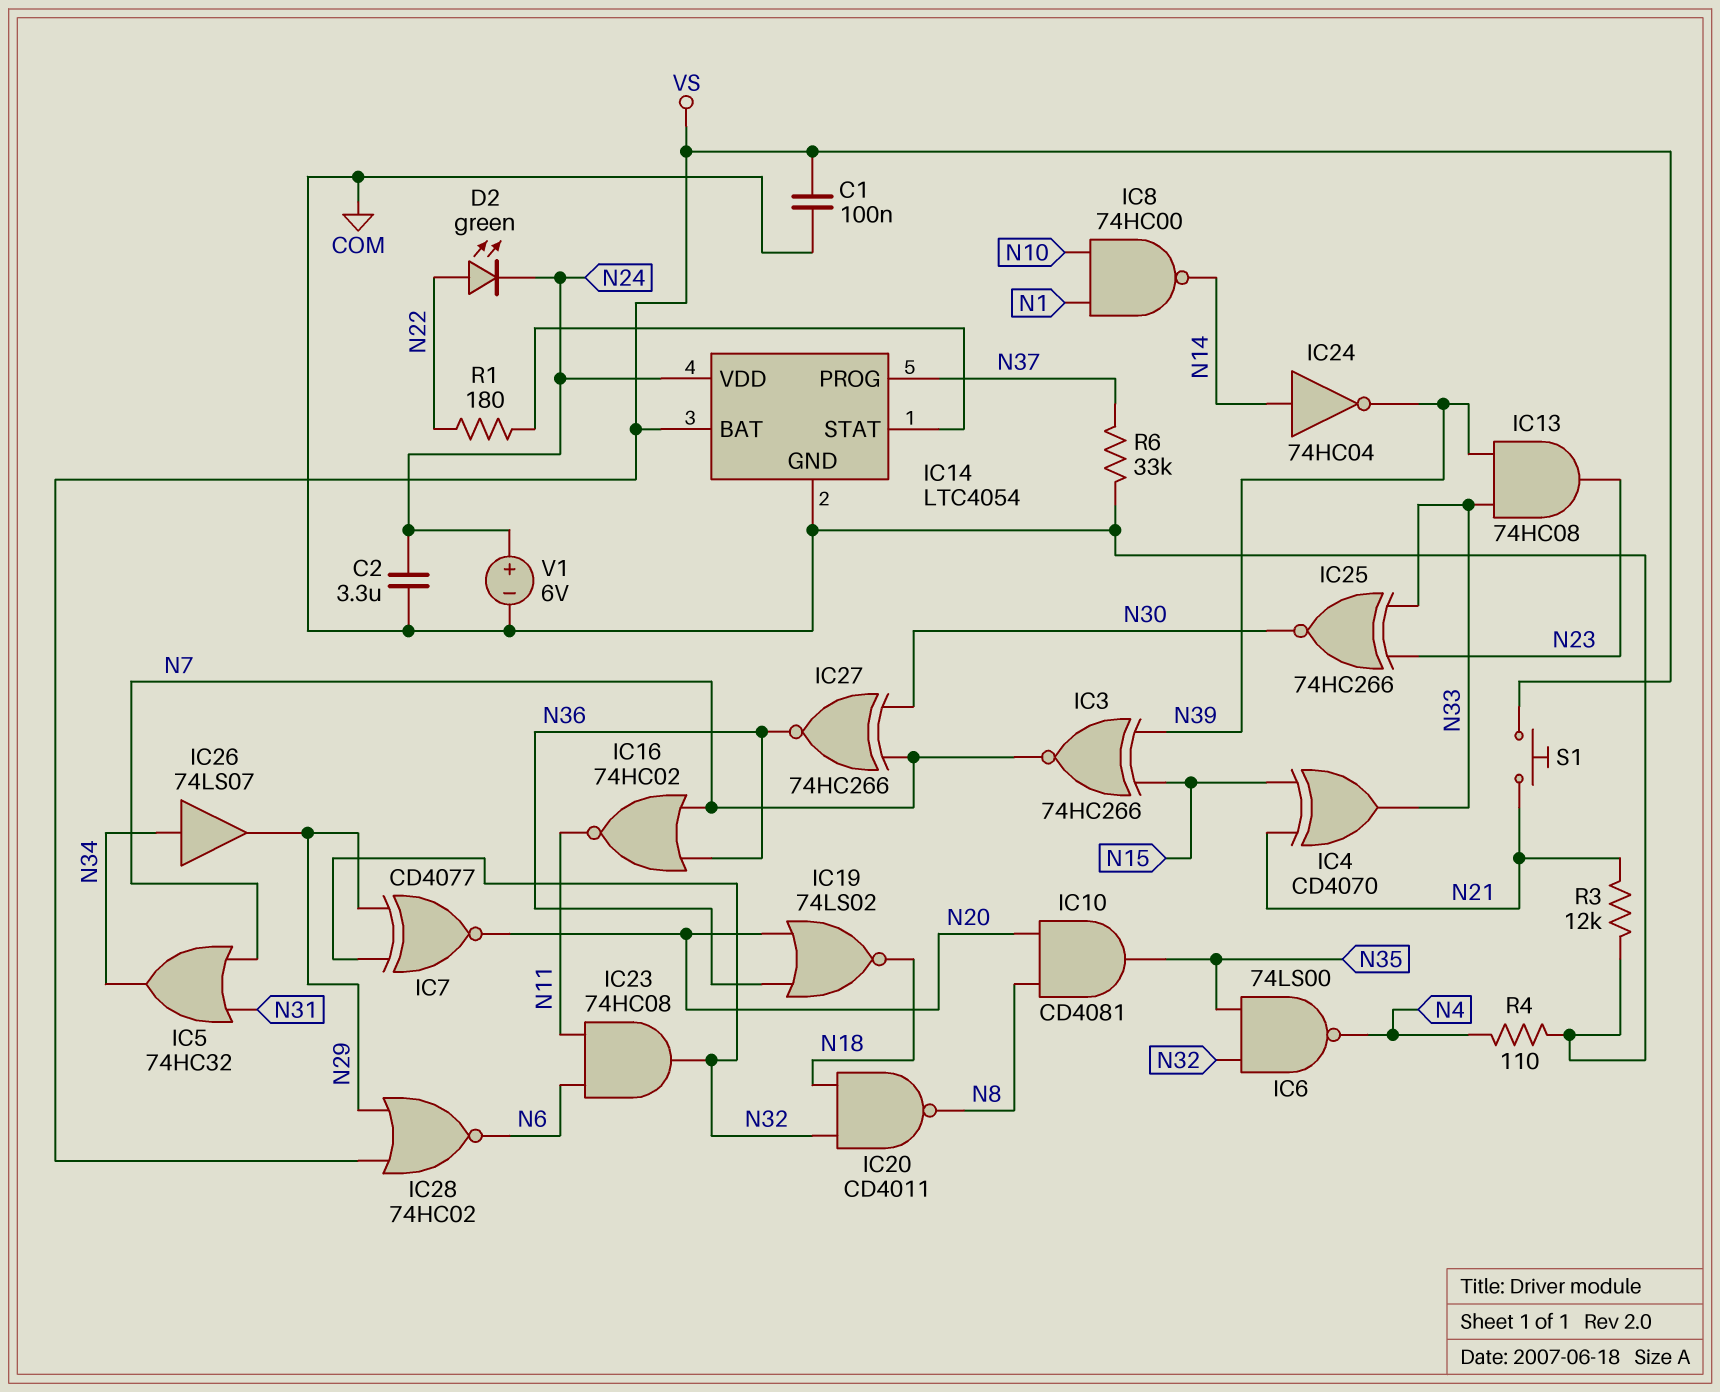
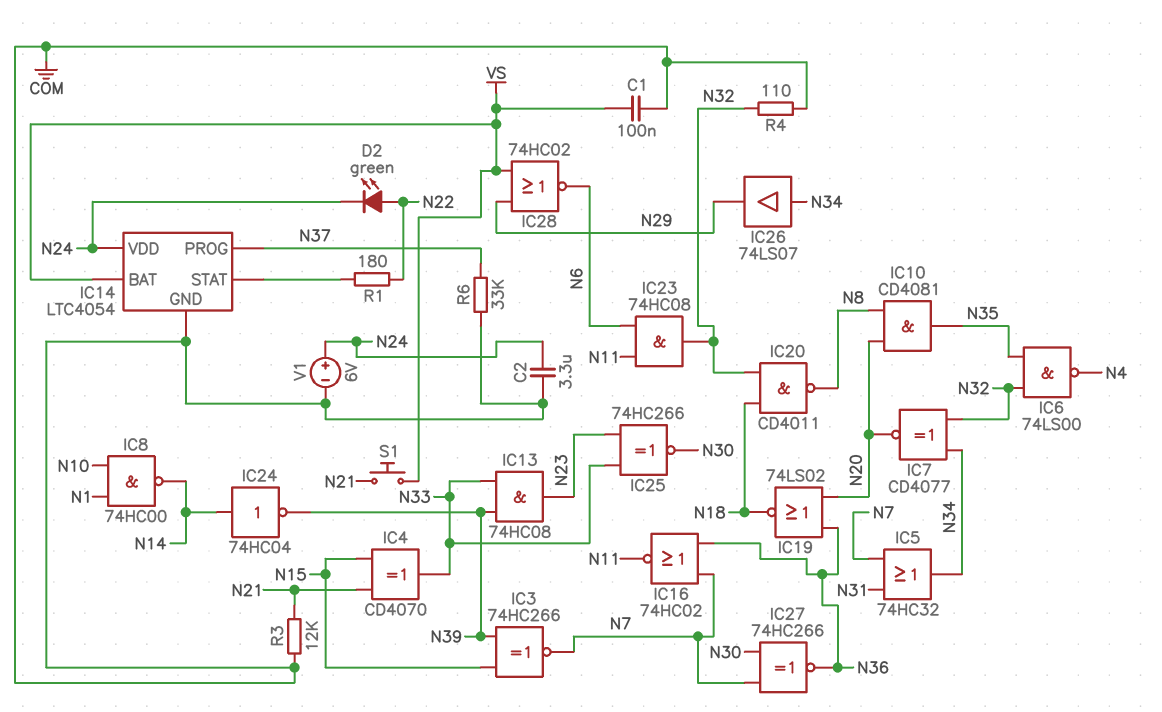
IC7: XNOR CD4077 (in N29, in N32, out N20) -> XNOR CD4077 (in N32, in N34, out N20)
R4: 110 (COM, N4) -> 110 (COM, N32)

